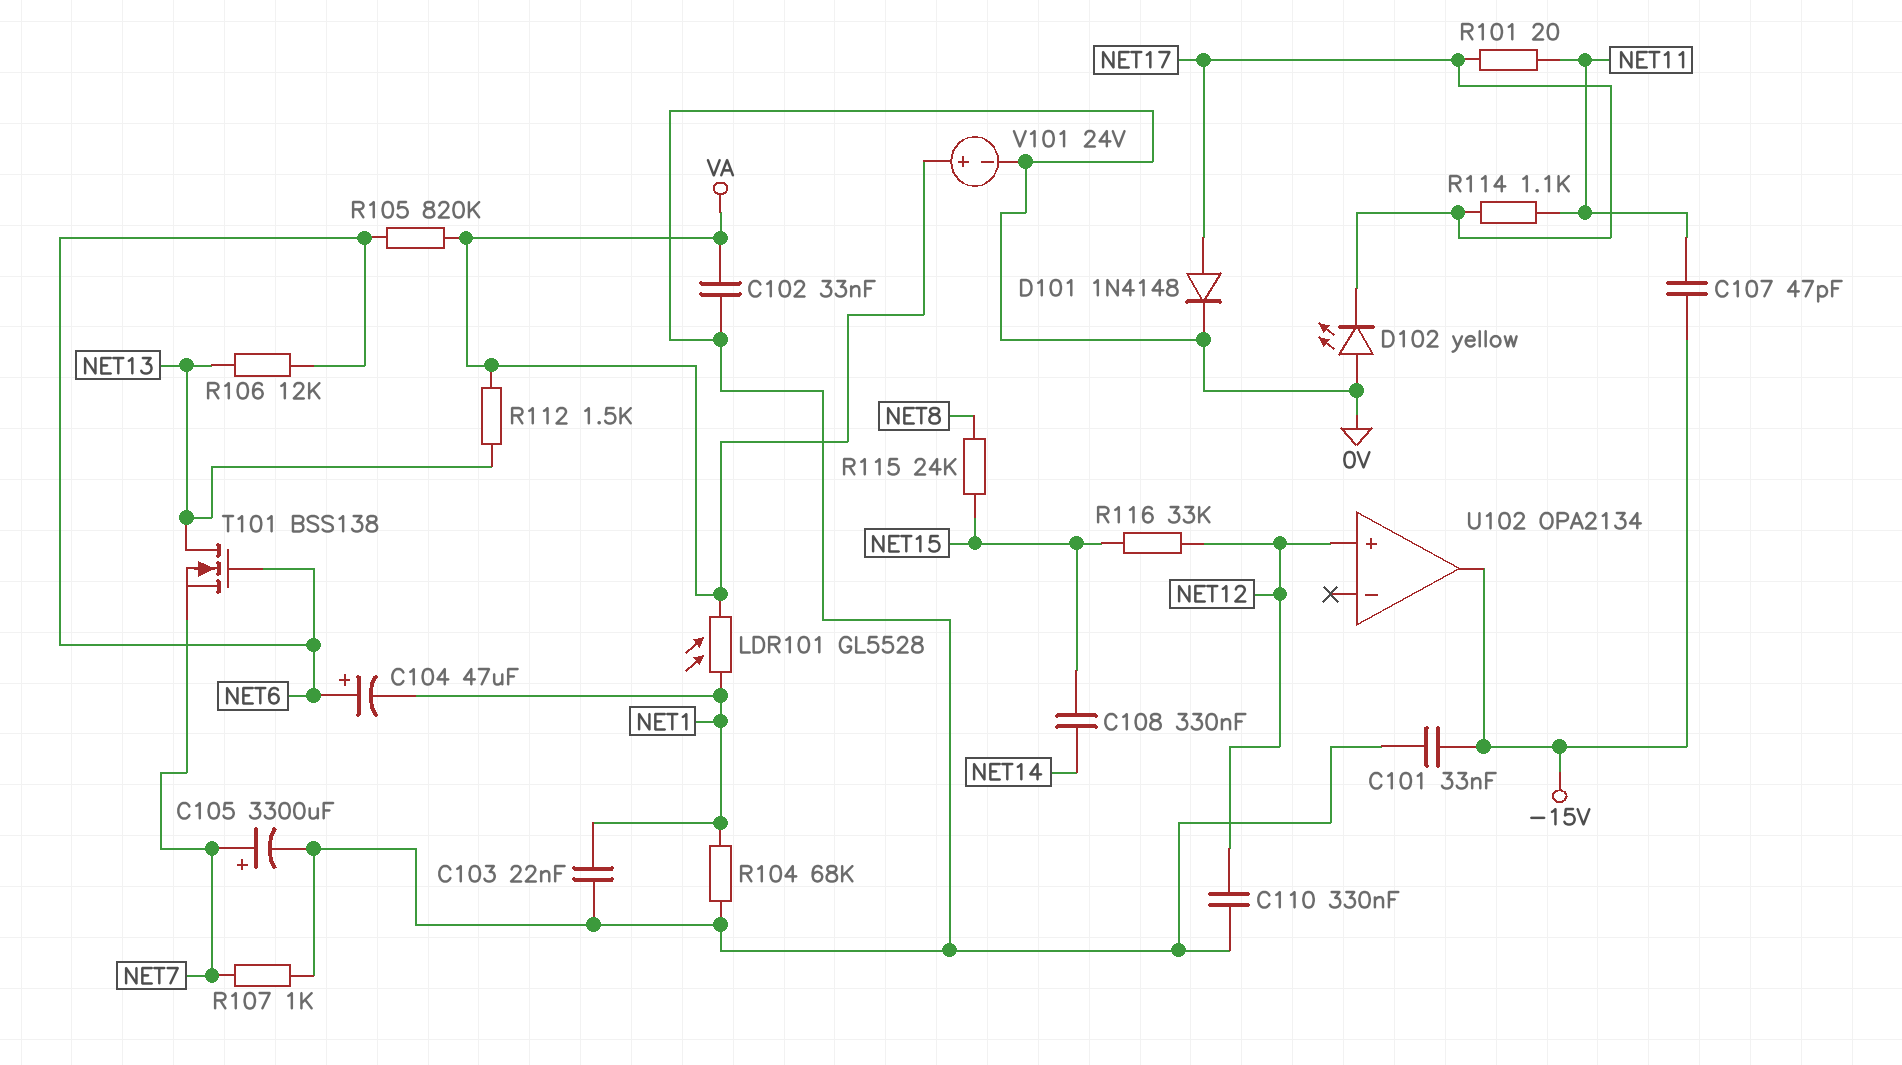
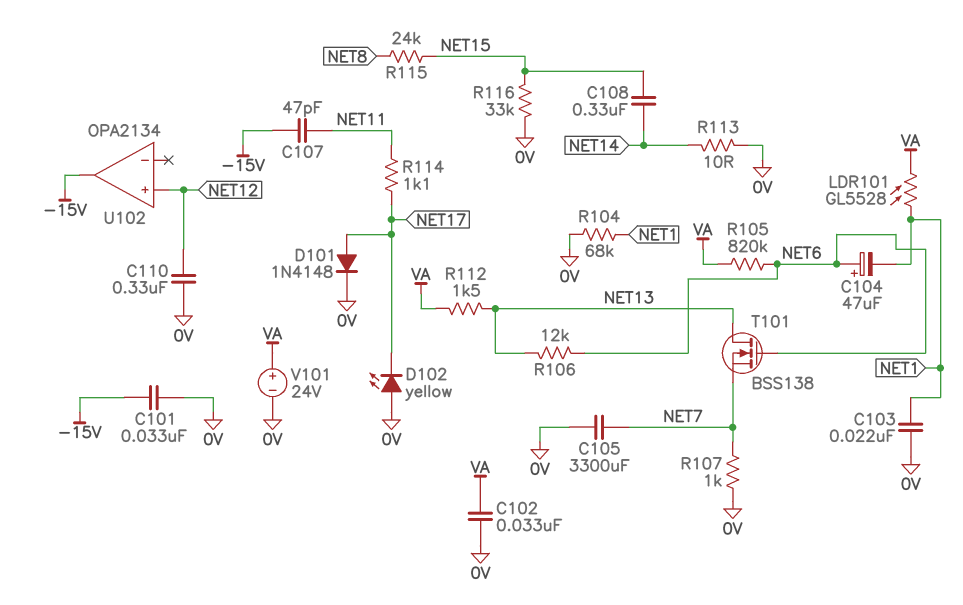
C105: 3300uF (plus NET7, minus 0V) -> 3300uF (0V, NET7)
R101: 20 (NET11, NET17) -> none
R113: none -> 10 (0V, NET14)
R116: 33k (NET12, NET15) -> 33k (0V, NET15)

